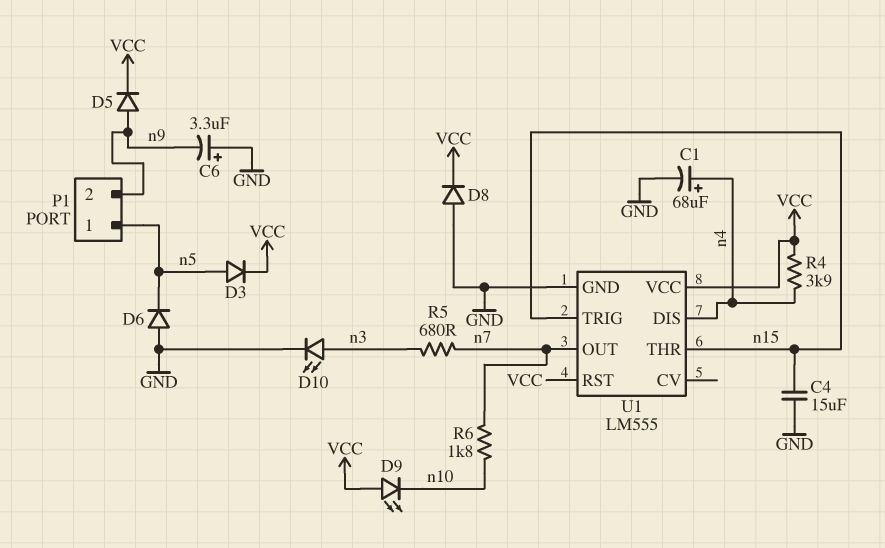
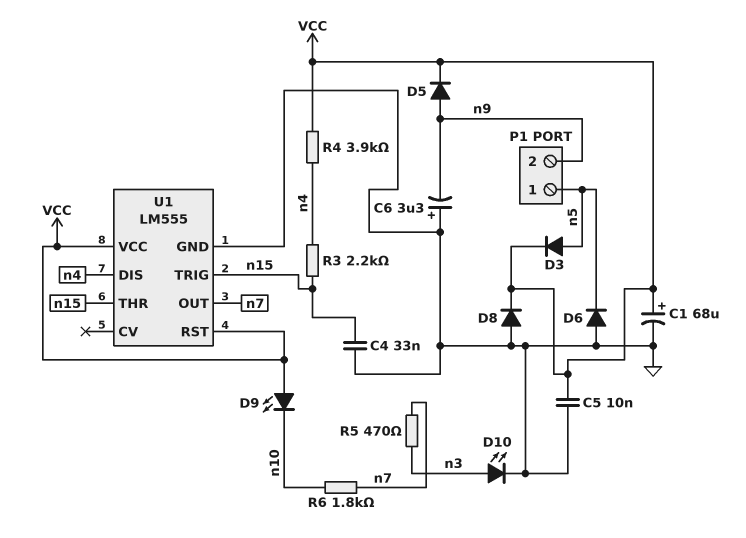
C1: 68uF (plus n4, minus GND) -> 68uF (plus VCC, minus GND)
C4: 15uF (GND, n15) -> 33nF (GND, n15)
C5: none -> 10nF (GND, VCC)
R3: none -> 2.2k (n4, n15)
R5: 680 (n3, n7) -> 470 (n3, n7)

